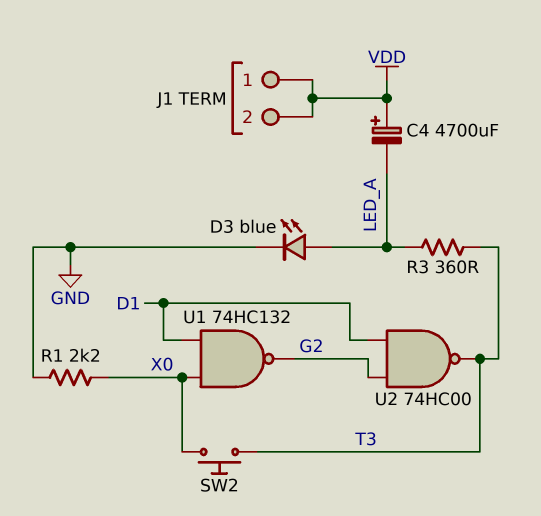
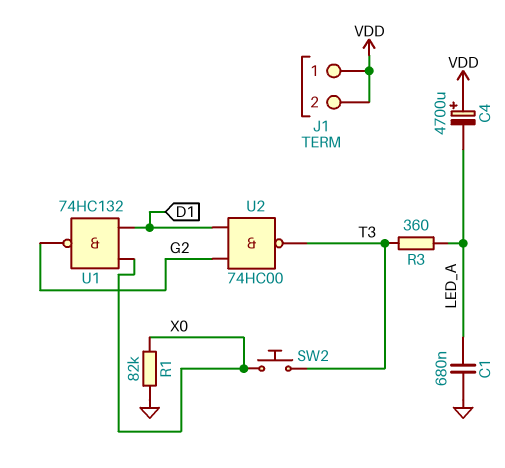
C1: none -> 680nF (GND, LED_A)
D3: LED blue (A LED_A, K GND) -> none
R1: 2.2k (GND, X0) -> 82k (GND, X0)

